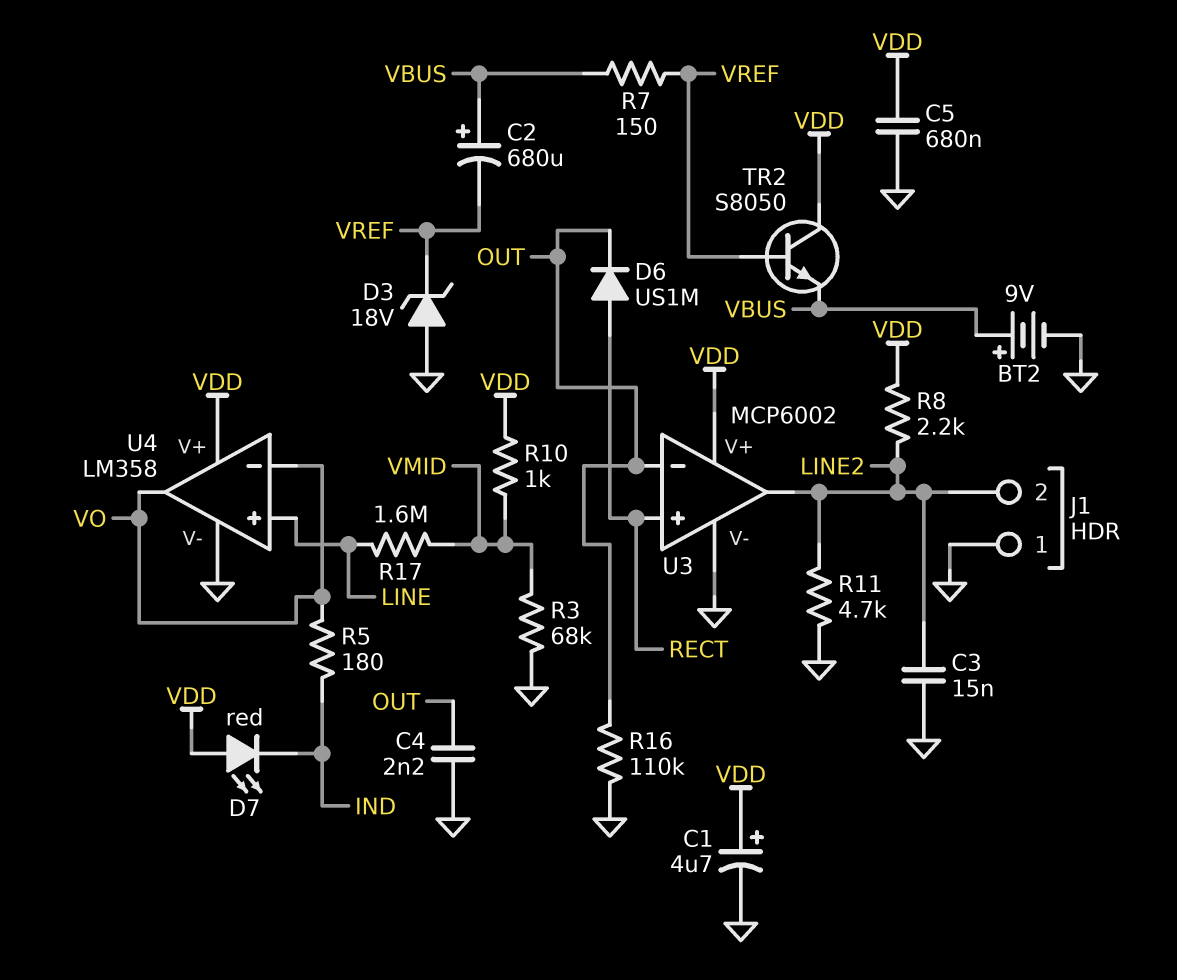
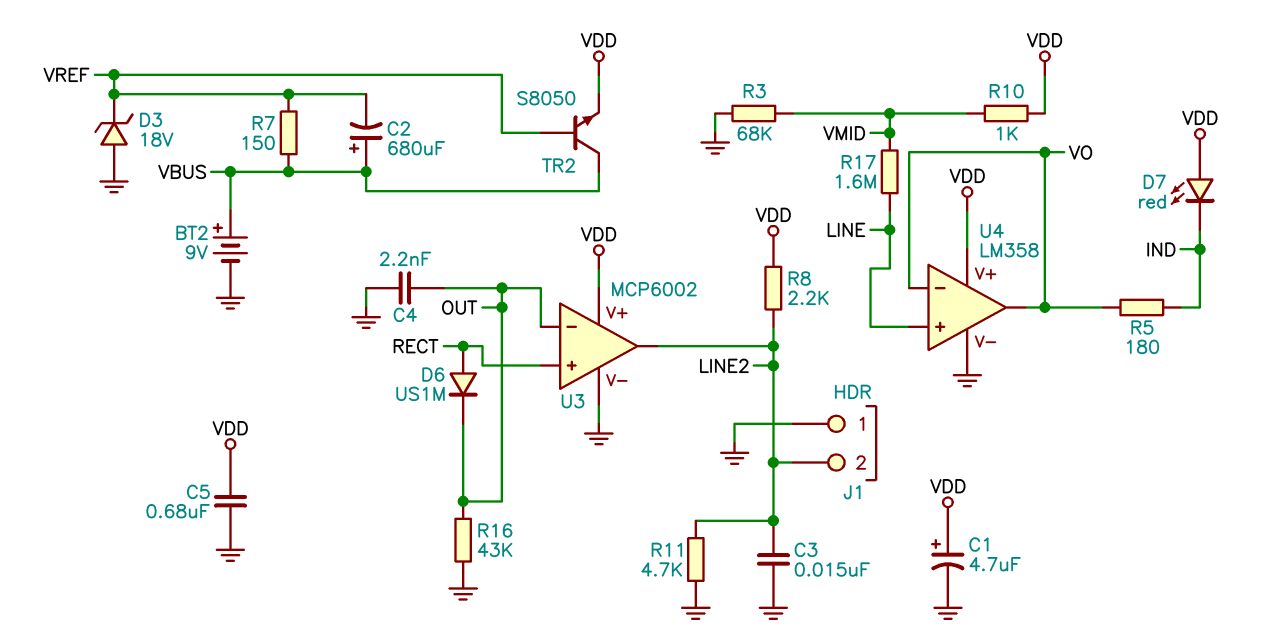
R16: 110k (GND, OUT) -> 43k (GND, OUT)
TR2: NPN S8050 (B VREF, C VDD, E VBUS) -> NPN S8050 (B VREF, C VBUS, E VDD)

